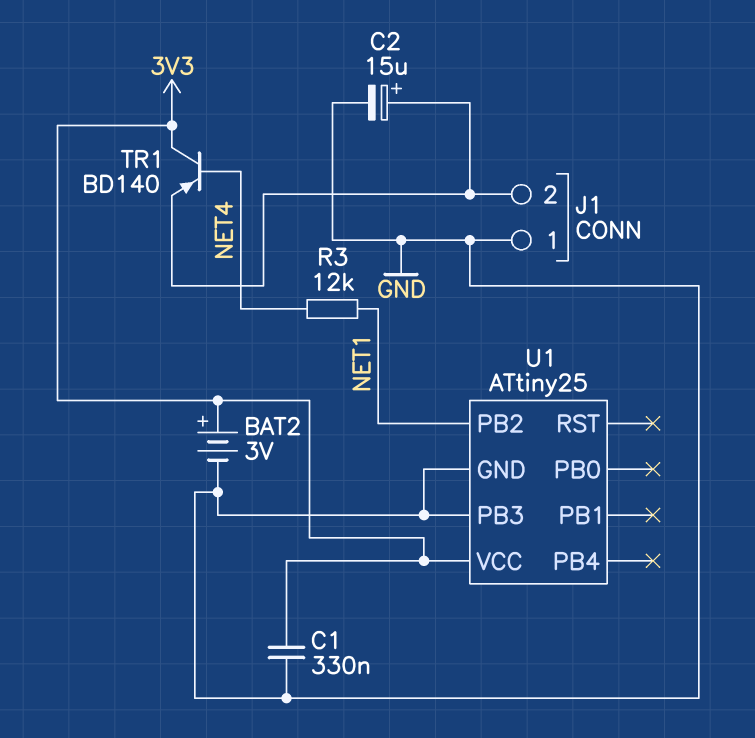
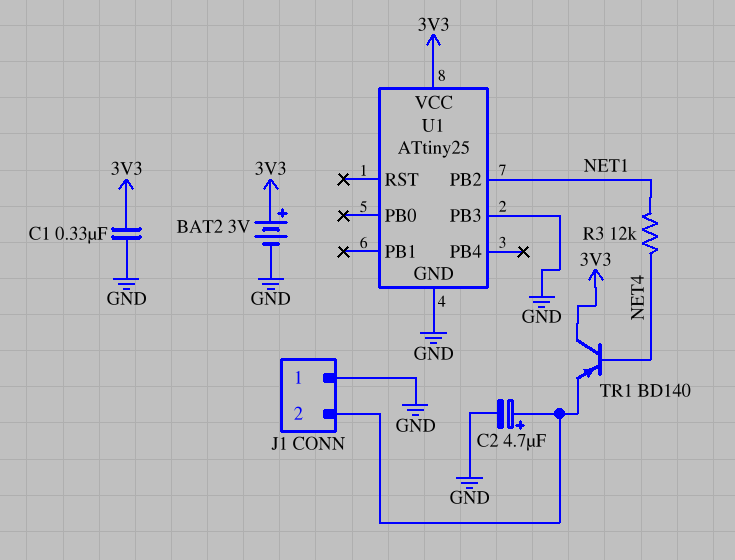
C2: 15uF (plus J1/2, minus GND) -> 4.7uF (plus J1/2, minus GND)

